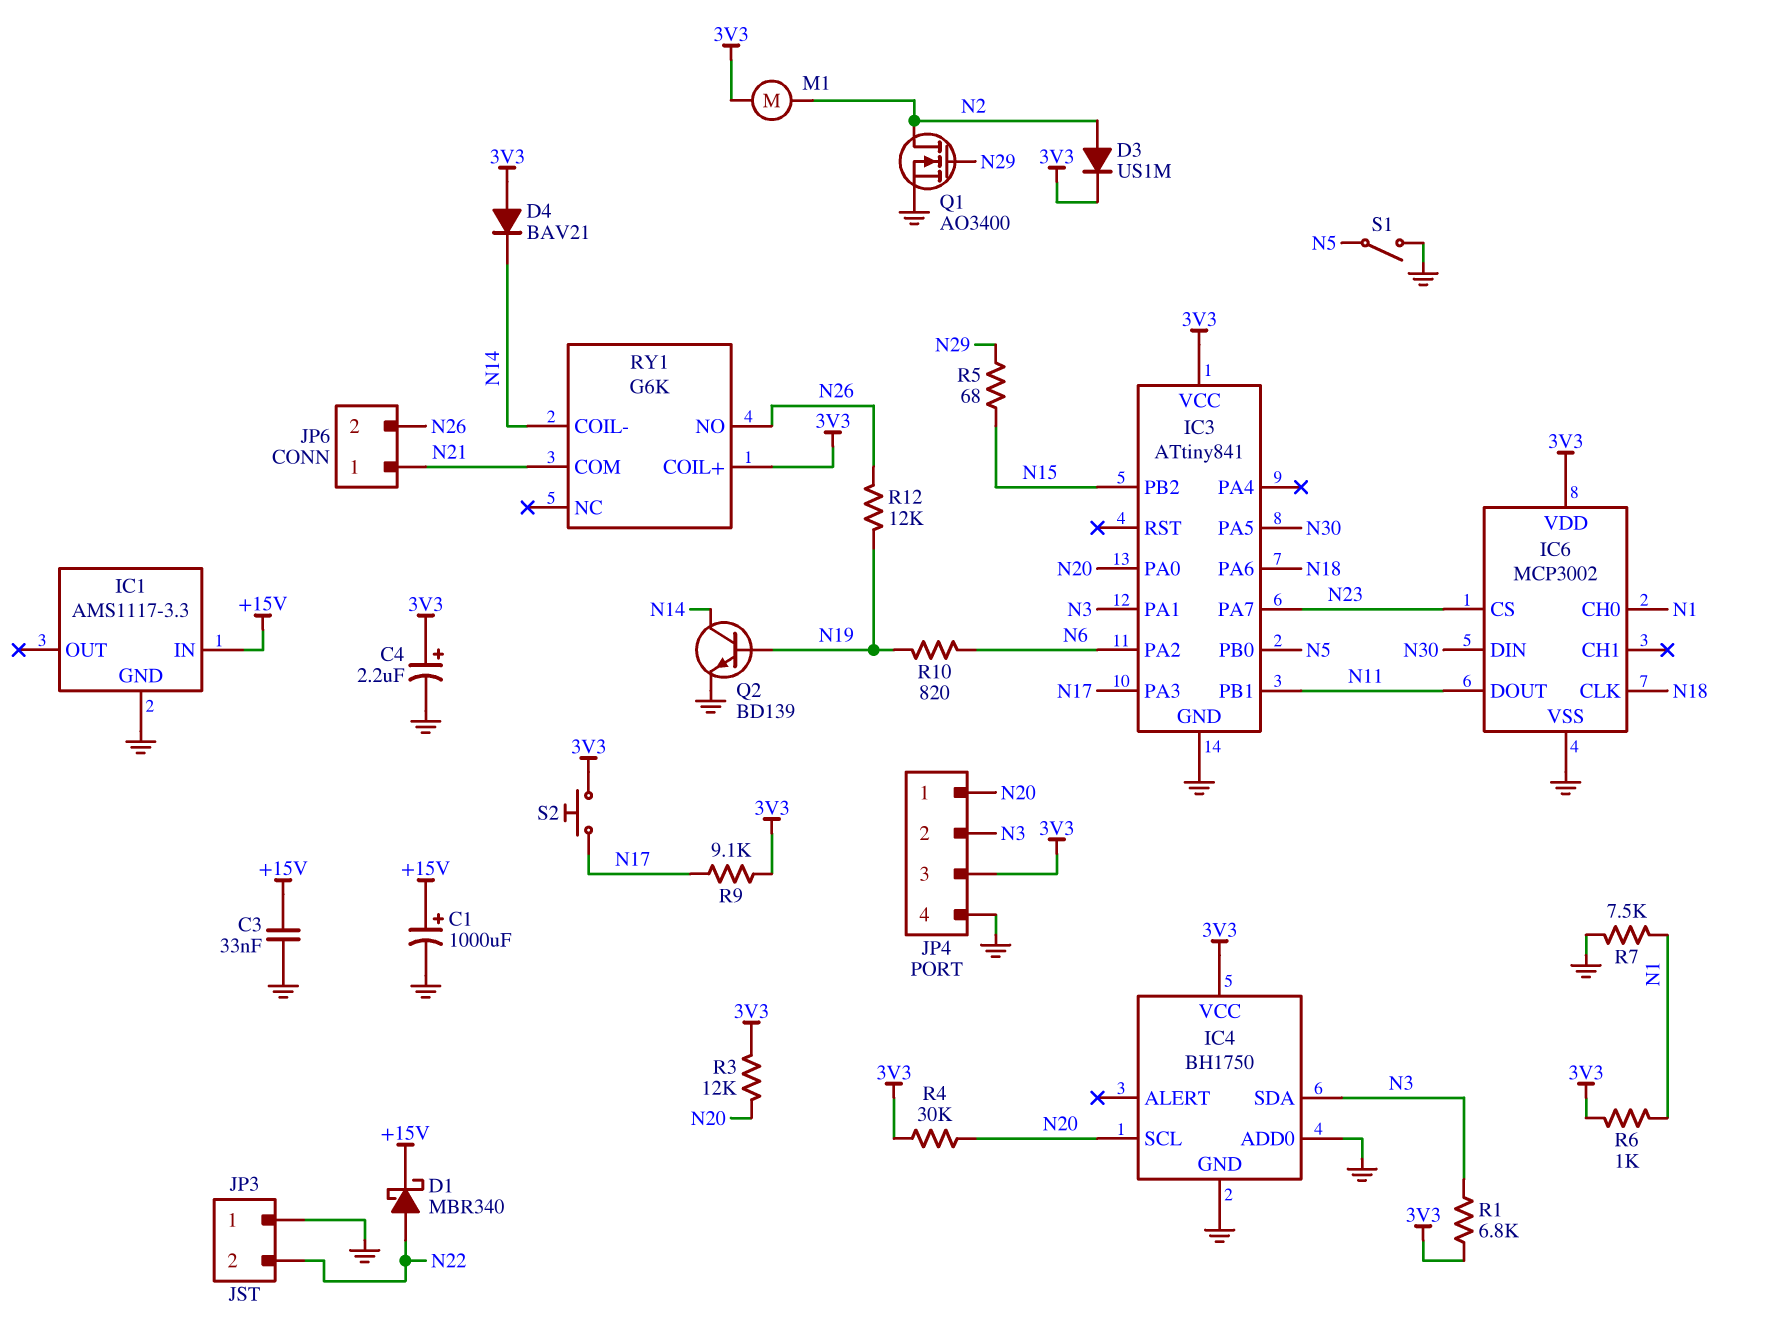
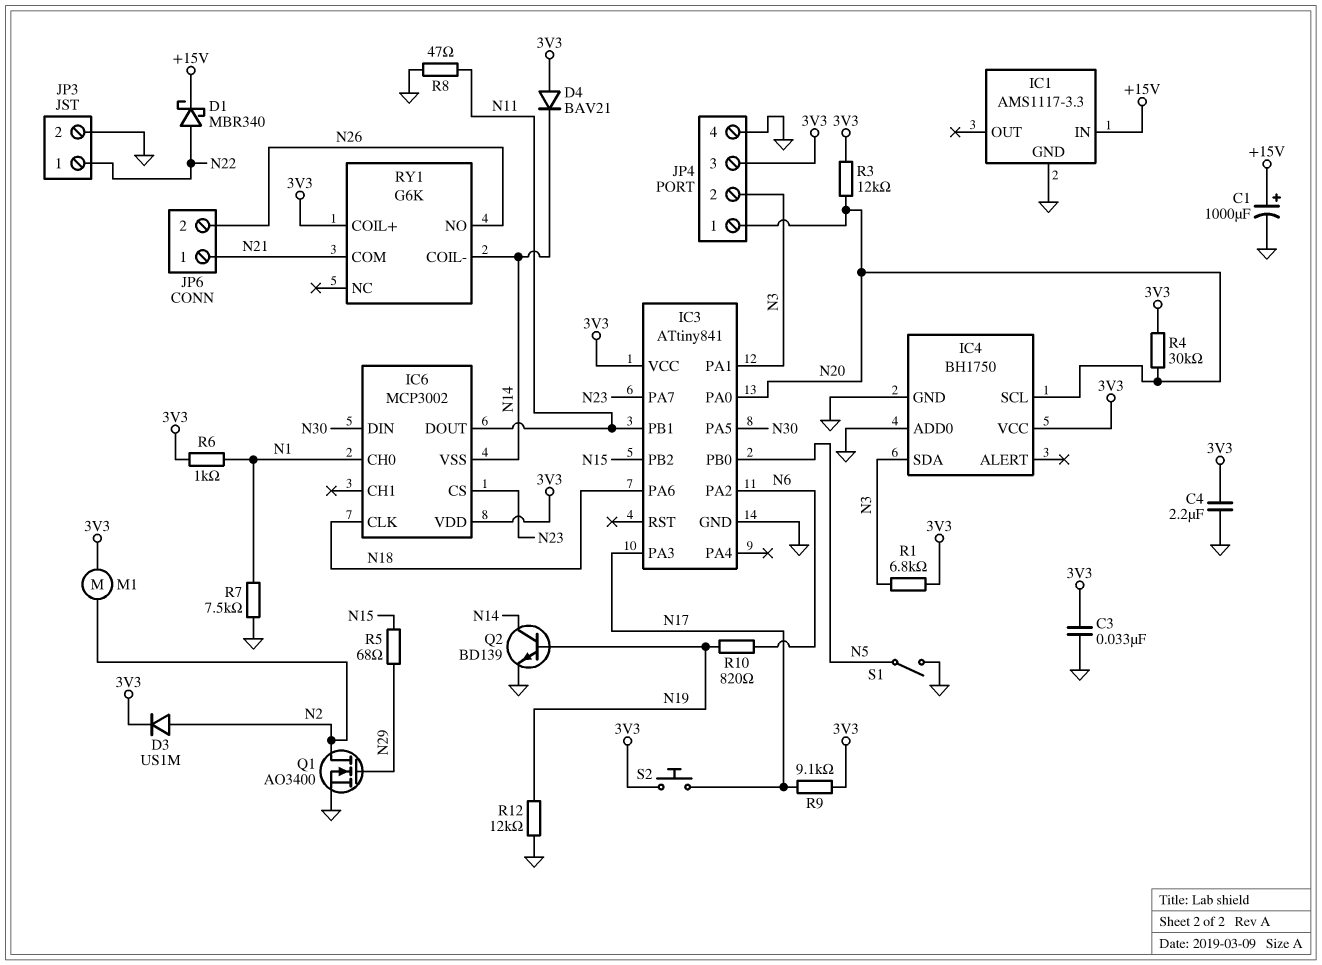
C3: 33nF (+15V, GND) -> 33nF (3V3, GND)
C4: 2.2uF (plus 3V3, minus GND) -> 2.2uF (3V3, GND)
IC6 pin VSS: GND -> N14
JP3 pin 1: GND -> N22
JP3 pin 2: N22 -> GND
R8: none -> 47 (GND, N11)
R12: 12k (N19, N26) -> 12k (GND, N19)

